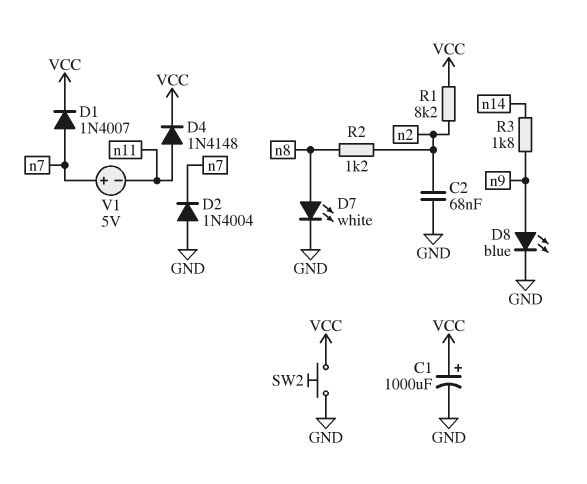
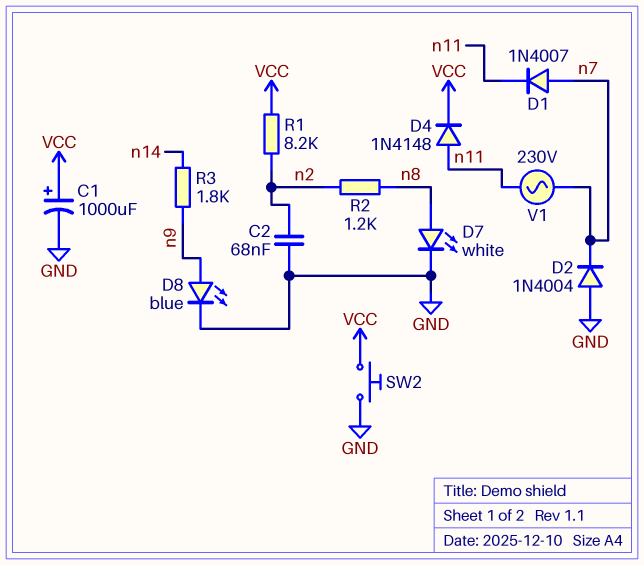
D1: diode 1N4007 (A n7, K VCC) -> diode 1N4007 (A n7, K n11)
V1: 5V (plus n7, minus n11) -> AC 230V (n7, n11)

